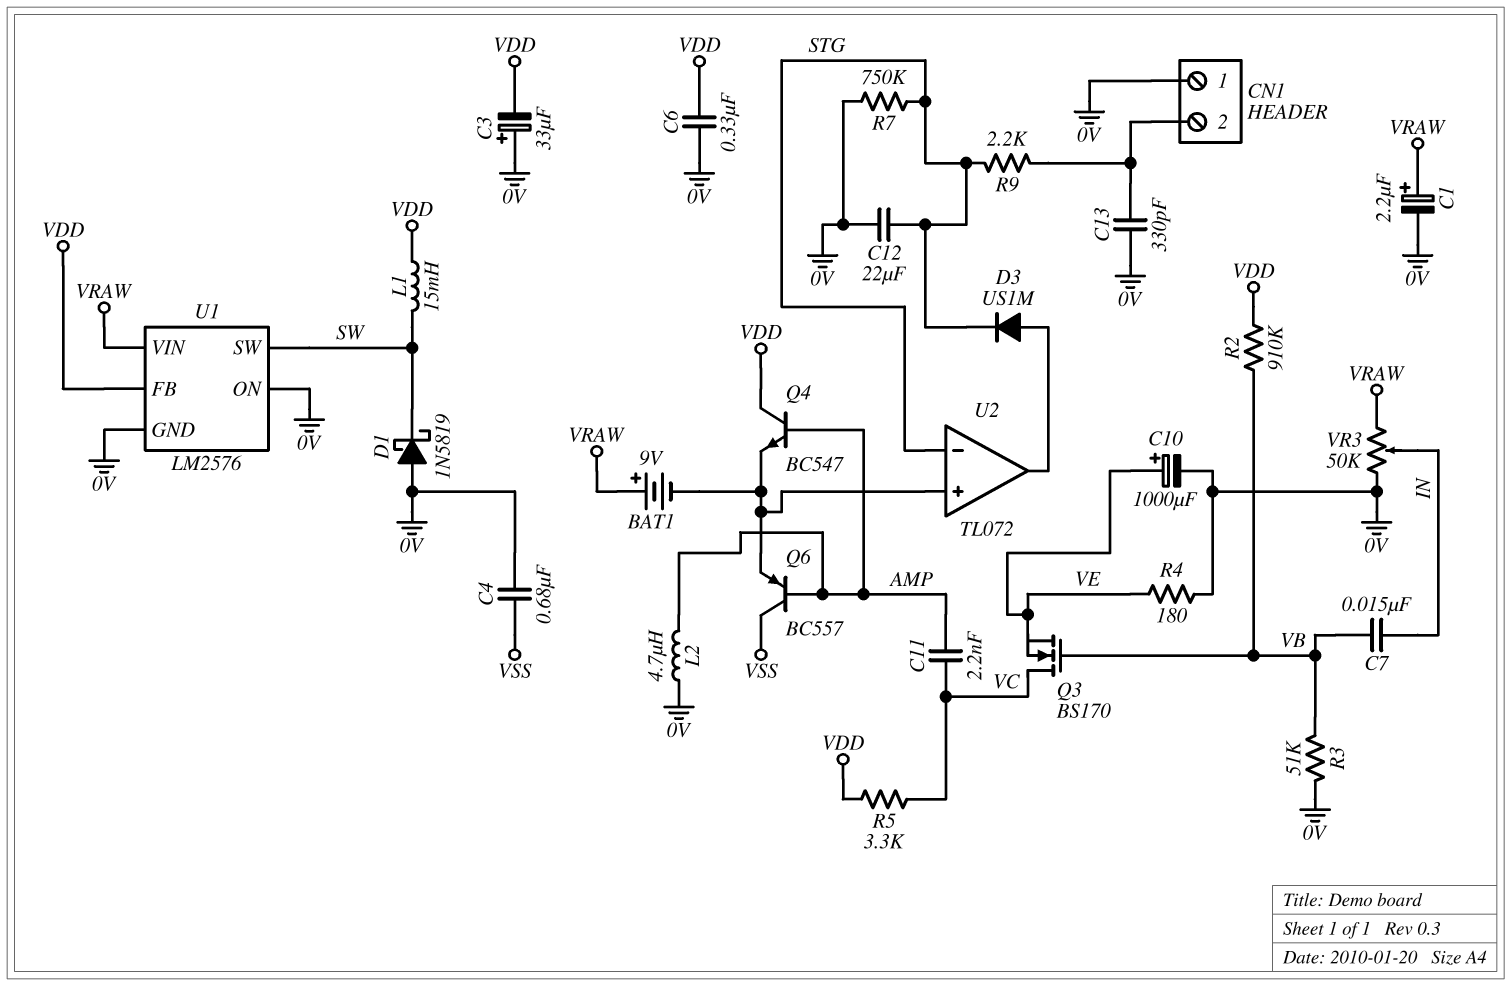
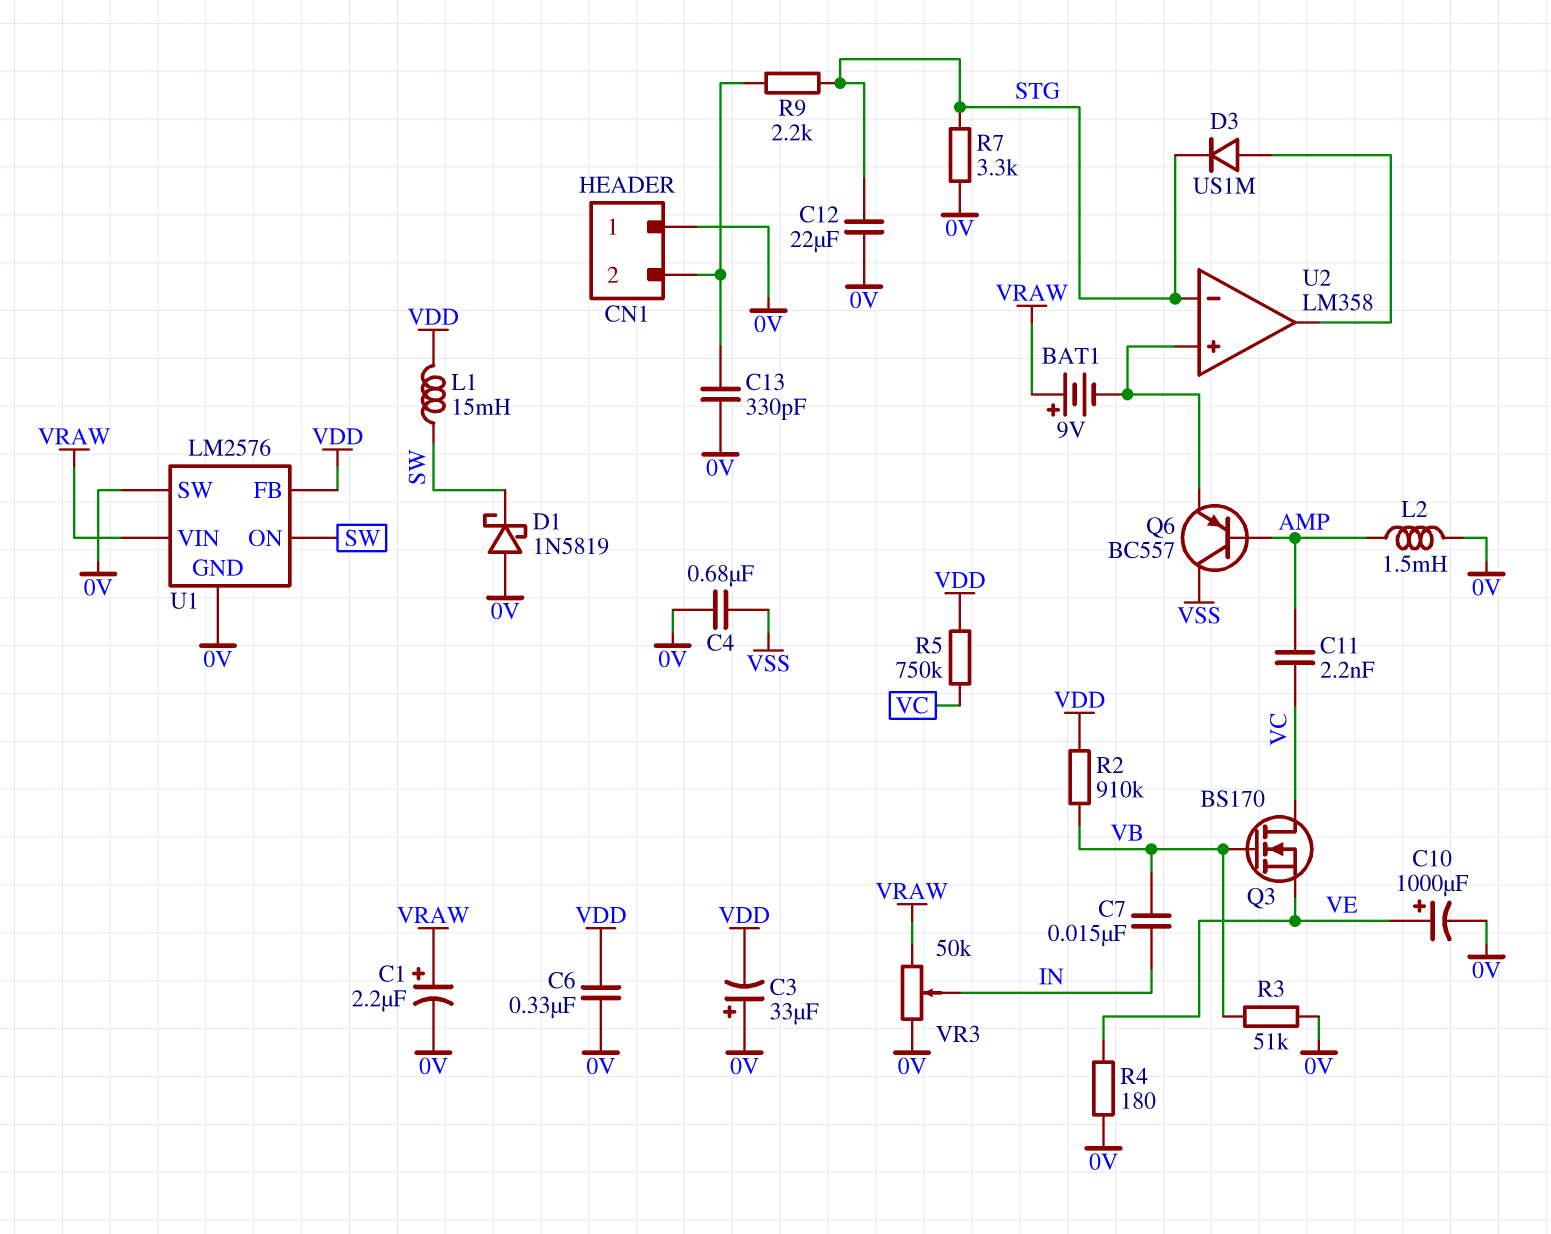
L2: 4.7uH (0V, AMP) -> 1.5mH (0V, AMP)
Q4: NPN BC547 (B AMP, C VDD, E U2/in+) -> none
R5: 3.3k (VC, VDD) -> 750k (VC, VDD)
R7: 750k (0V, STG) -> 3.3k (0V, STG)
U1 pin ON: 0V -> SW
U1 pin SW: SW -> 0V
U2: TL072 -> LM358

